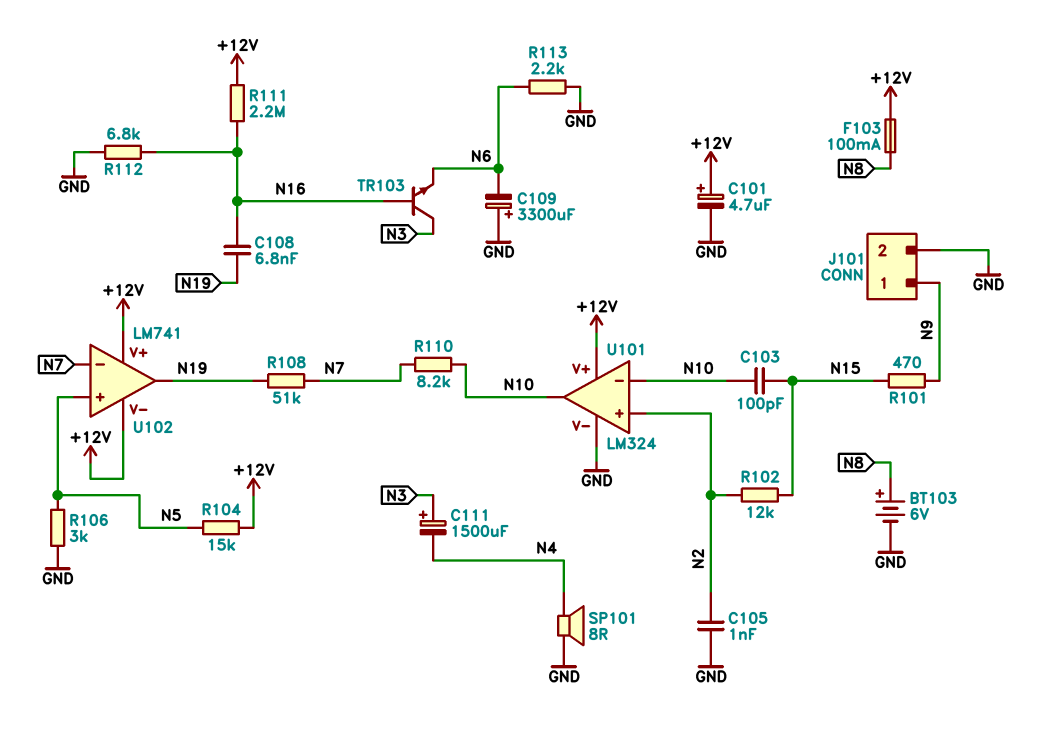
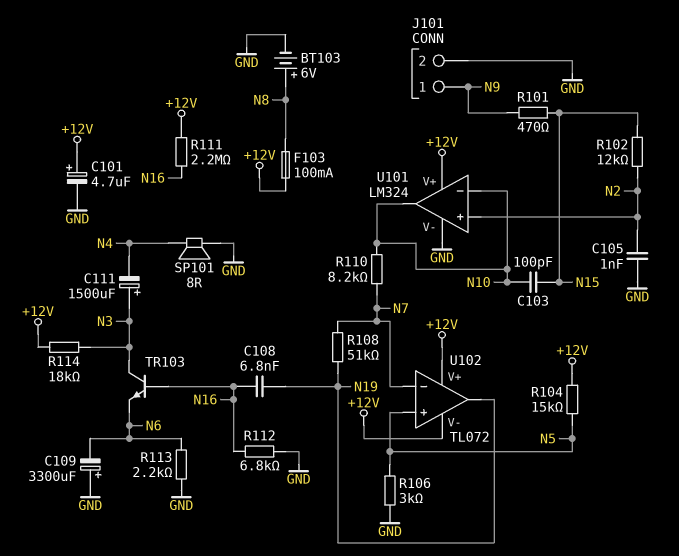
R114: none -> 18k (+12V, N3)
U102: LM741 -> TL072

